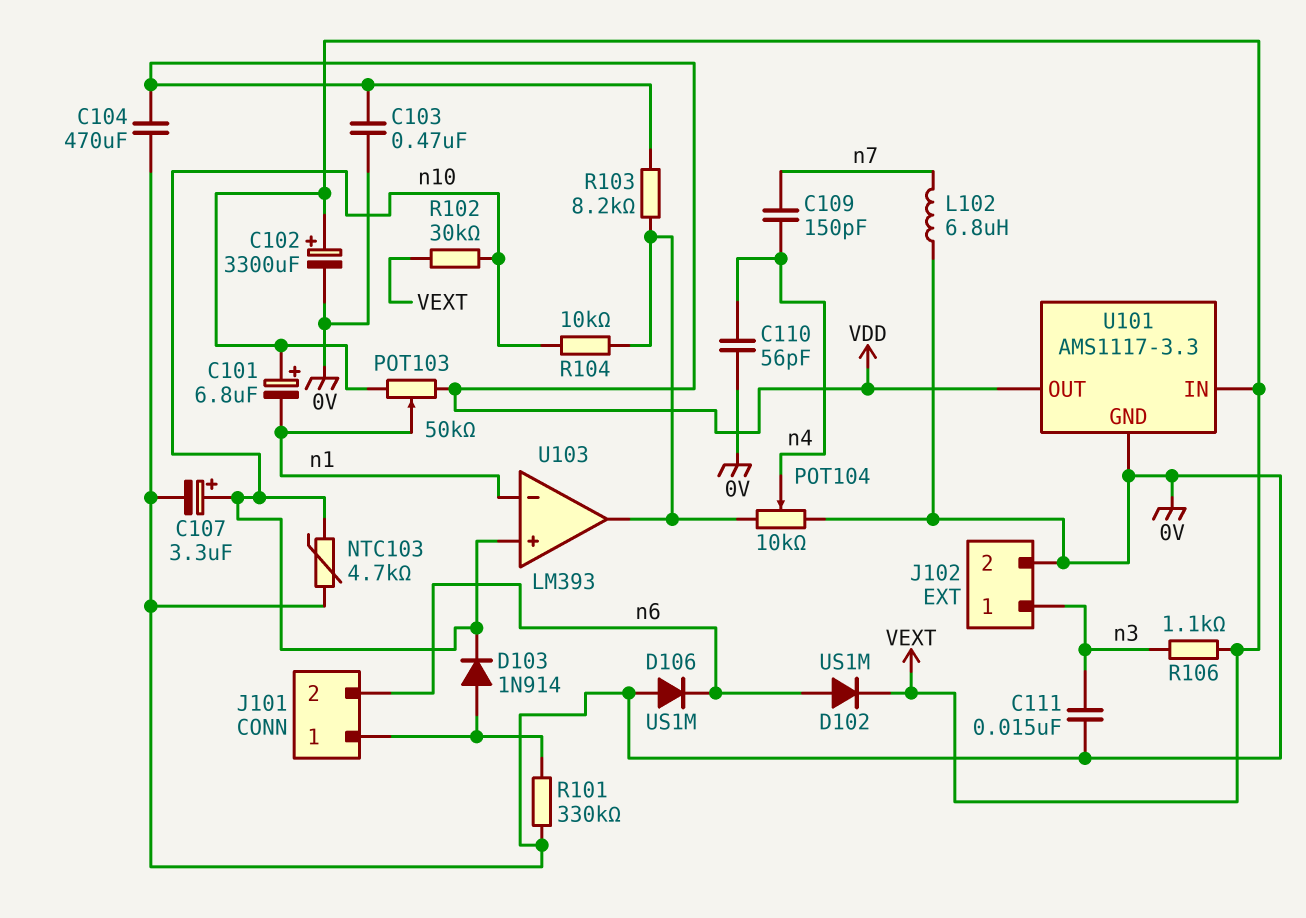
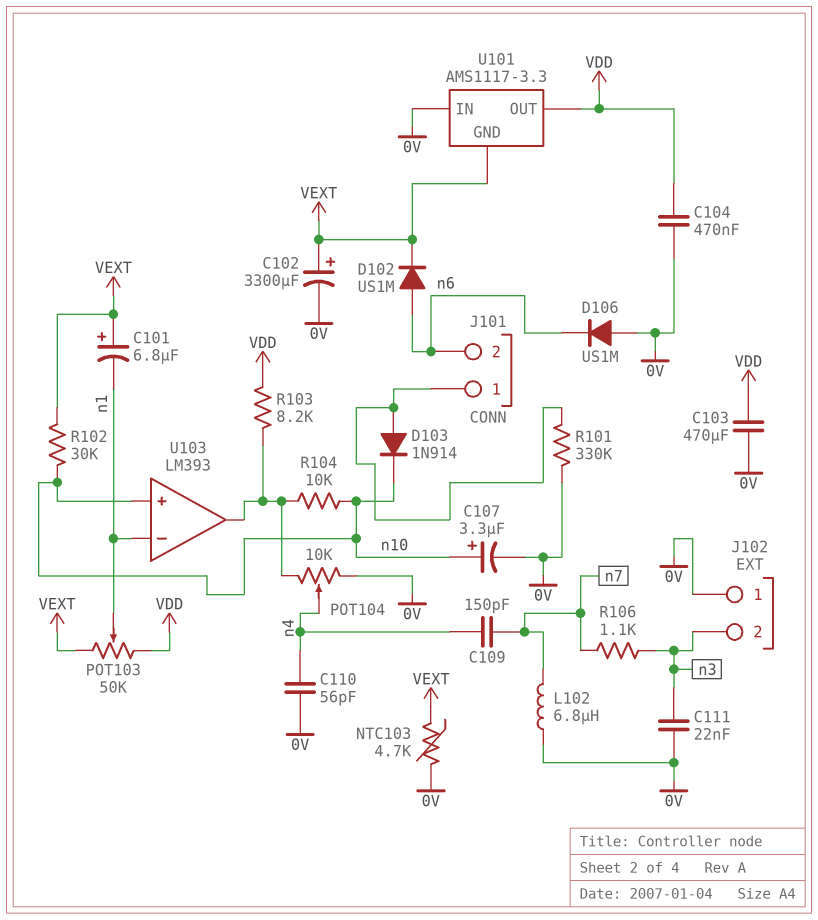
C103: 470nF (0V, VDD) -> 470uF (0V, VDD)
C104: 470uF (0V, VDD) -> 470nF (0V, VDD)
C111: 15nF (0V, n3) -> 22nF (0V, n3)
J102 pin 1: n3 -> 0V
J102 pin 2: 0V -> n3
NTC103: 4.7k (0V, n10) -> 4.7k (0V, VEXT)
R106: 1.1k (VEXT, n3) -> 1.1k (n3, n7)
U101 pin GND: 0V -> VEXT
U101 pin IN: VEXT -> 0V

